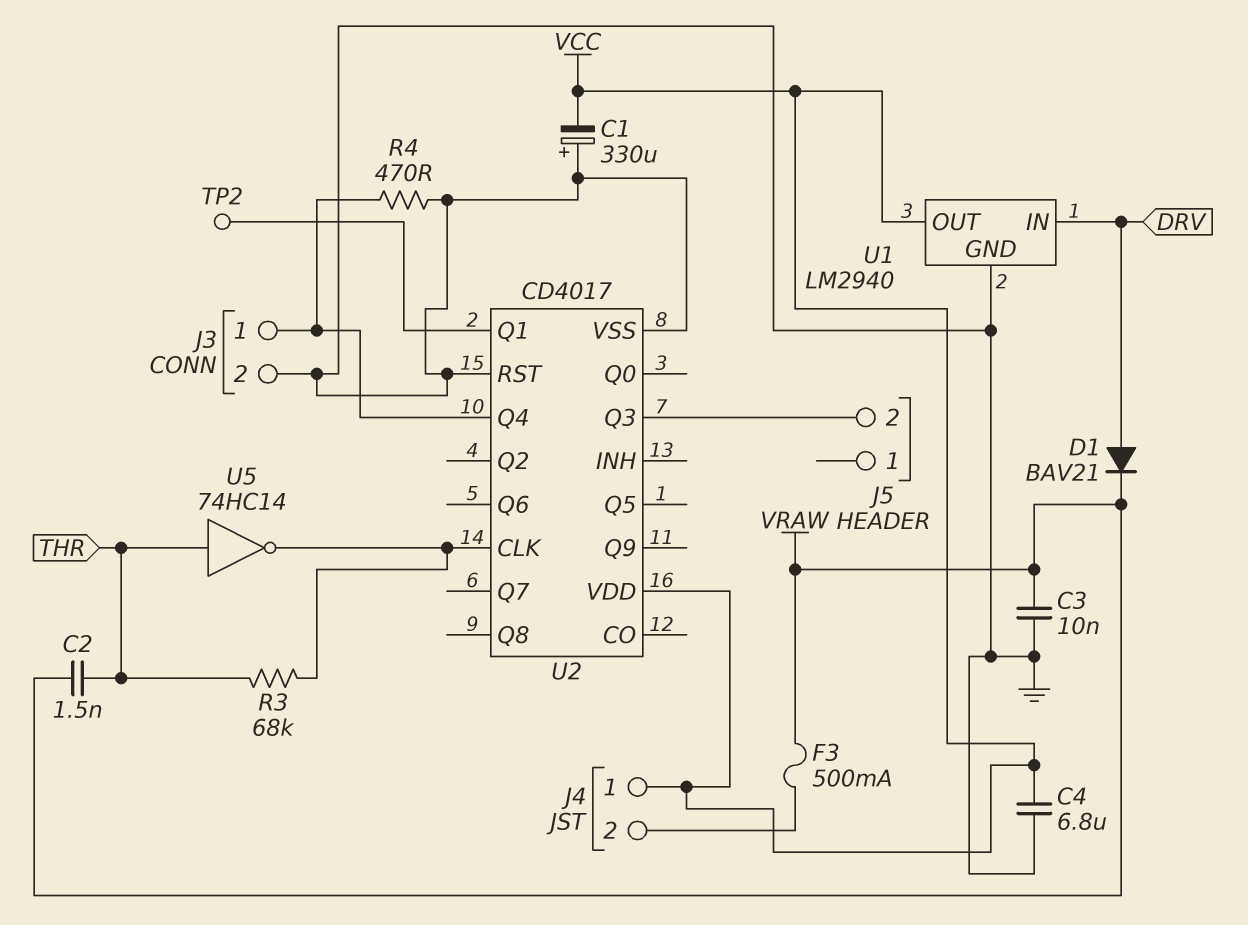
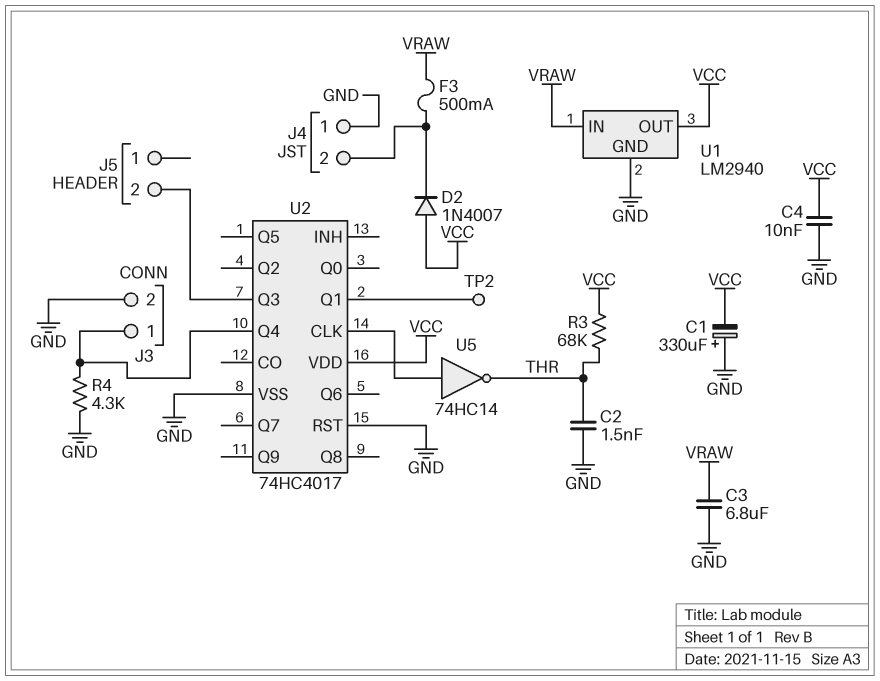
C2: 1.5nF (THR, VRAW) -> 1.5nF (GND, THR)
C3: 10nF (GND, VRAW) -> 6.8uF (GND, VRAW)
C4: 6.8uF (GND, VCC) -> 10nF (GND, VCC)
D1: diode BAV21 (A DRV, K VRAW) -> none
D2: none -> diode 1N4007 (A VCC, K J4/2)
J4 pin 1: VCC -> GND
R3: 68k (THR, U2/CLK) -> 68k (THR, VCC)
R4: 470 (GND, J3/1) -> 4.3k (GND, J3/1)
U1 pin IN: DRV -> VRAW
U2: CD4017 -> 74HC4017
U5: NOT 74HC14 (in THR, out U2/CLK) -> NOT 74HC14 (in U2/CLK, out THR)

